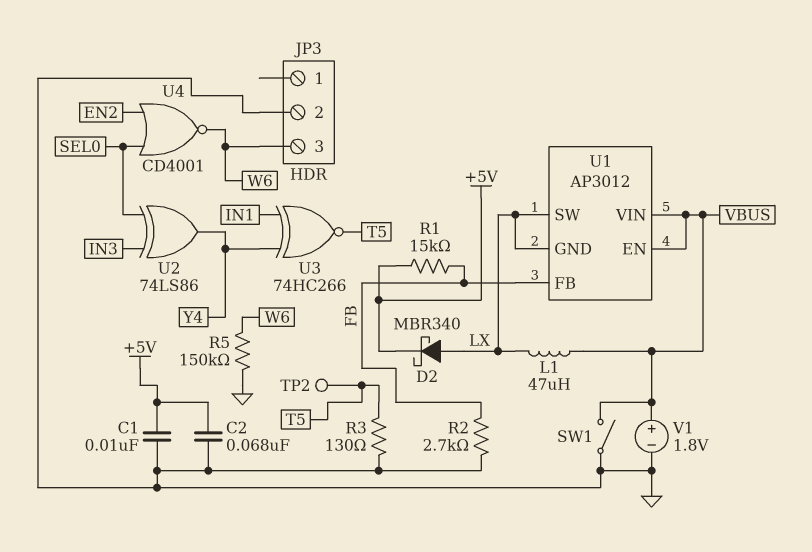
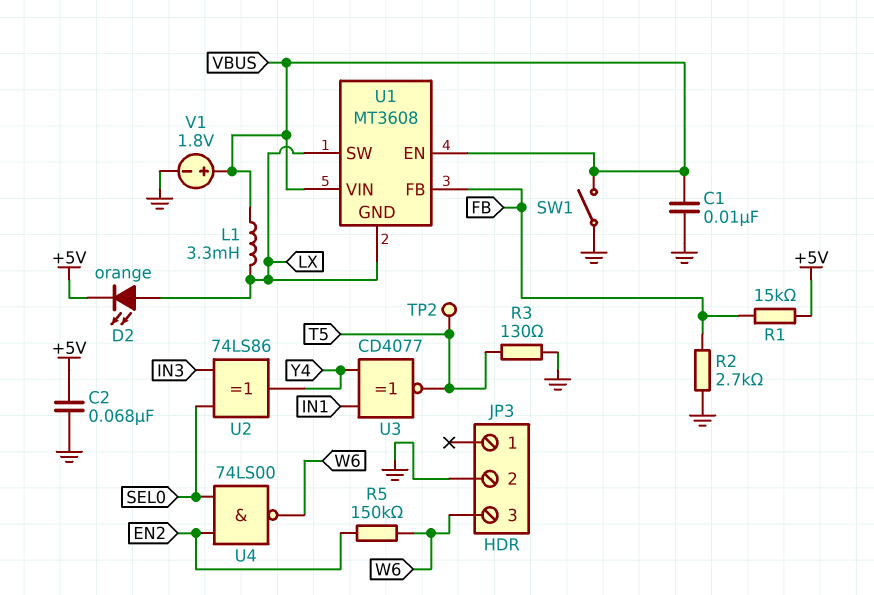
C1: 10nF (+5V, GND) -> 10nF (GND, VBUS)
D2: schottky MBR340 (A LX, K +5V) -> LED orange (A LX, K +5V)
L1: 47uH (LX, VBUS) -> 3.3mH (LX, VBUS)
R5: 150k (GND, W6) -> 150k (EN2, W6)
U1: AP3012 -> MT3608
U3: XNOR 74HC266 (in IN1, in Y4, out T5) -> XNOR CD4077 (in IN1, in Y4, out T5)
U4: NOR CD4001 (in EN2, in SEL0, out W6) -> NAND 74LS00 (in EN2, in SEL0, out W6)

